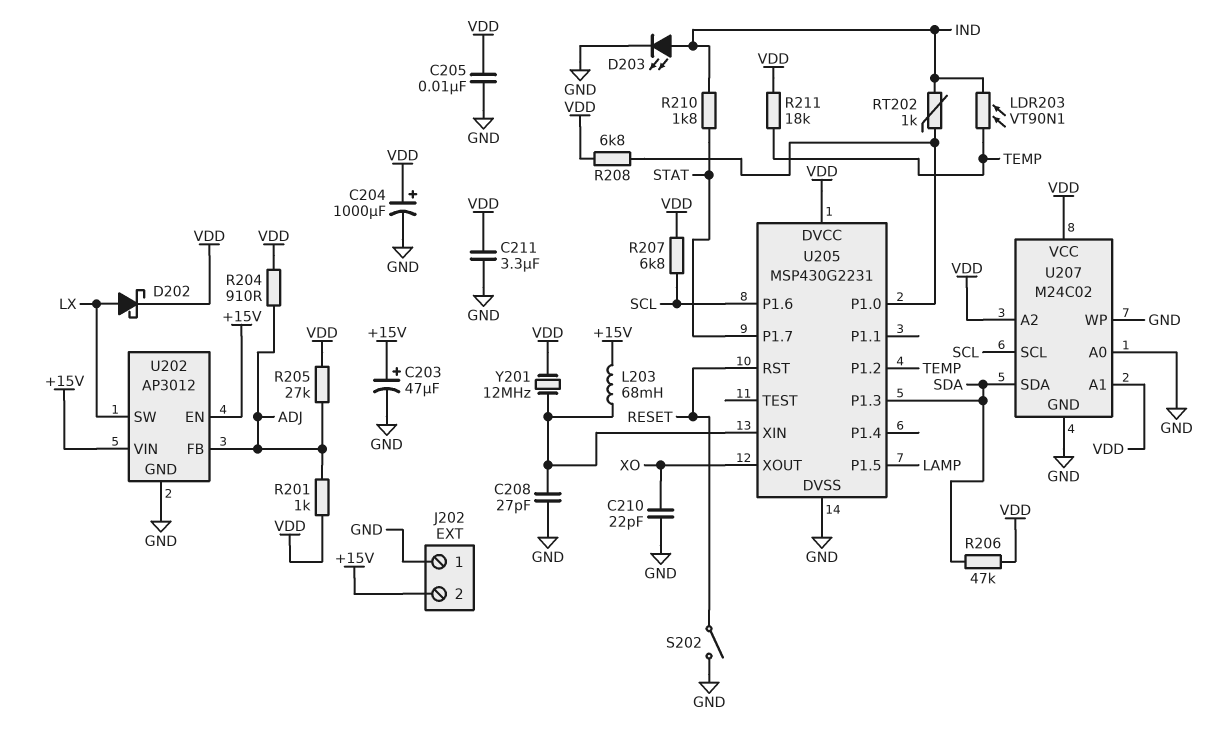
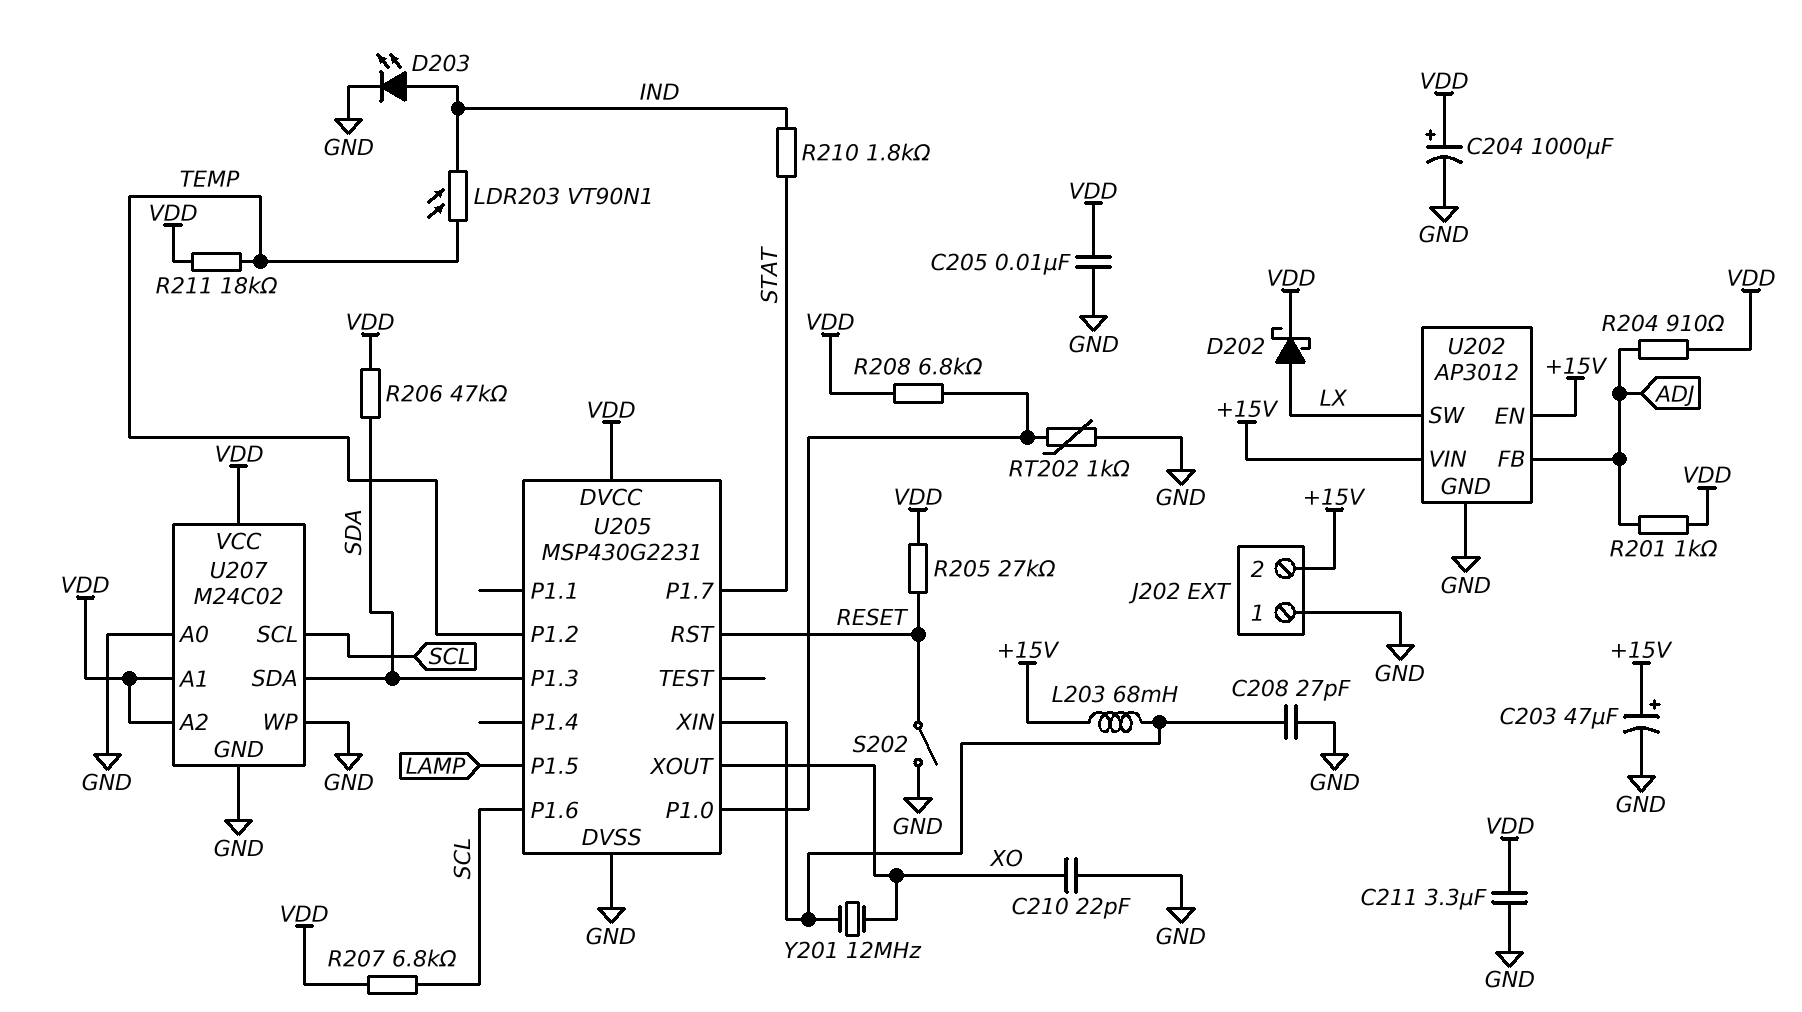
R205: 27k (ADJ, VDD) -> 27k (RESET, VDD)
RT202: 1k (IND, U205/P1.0) -> 1k (GND, U205/P1.0)
Y201: 12MHz (U205/XIN, VDD) -> 12MHz (U205/XIN, XO)

